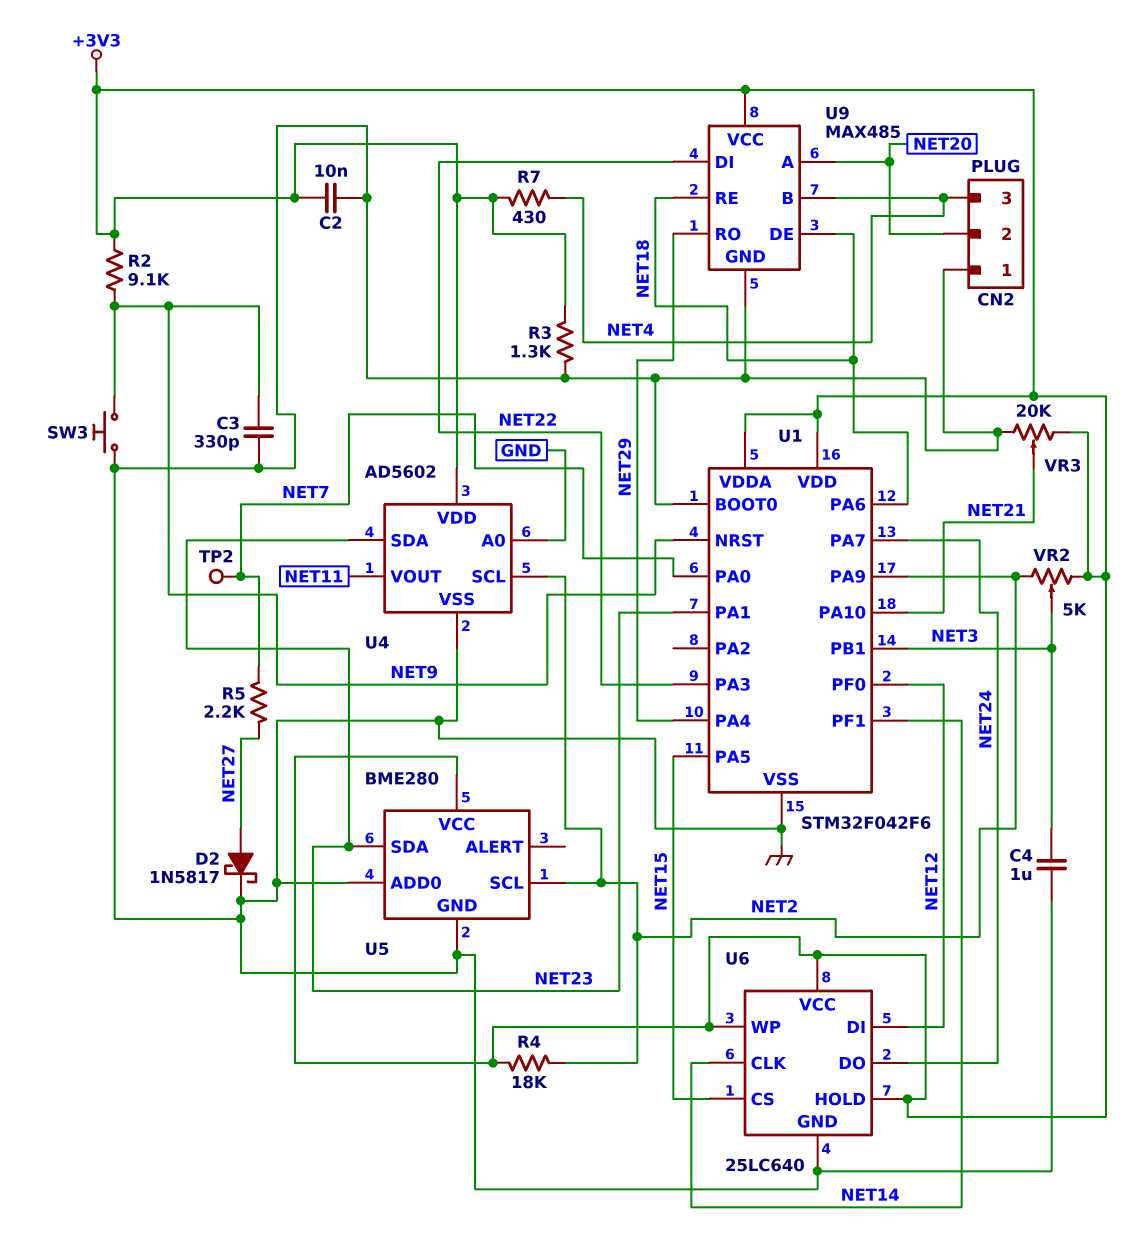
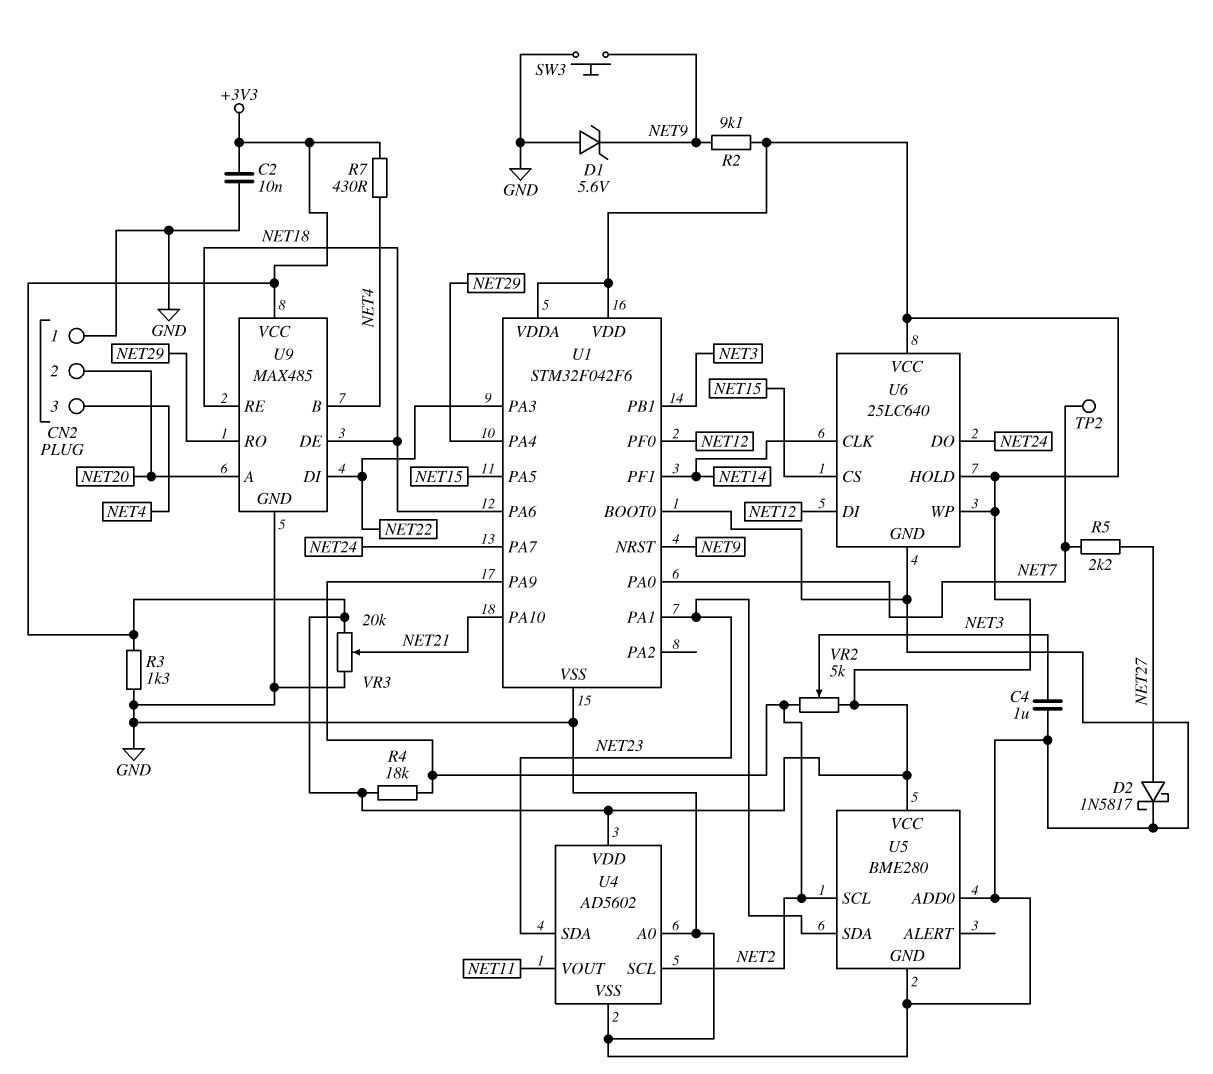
C3: 330pF (GND, NET9) -> none
D1: none -> zener 5.6V (A GND, K NET9)

